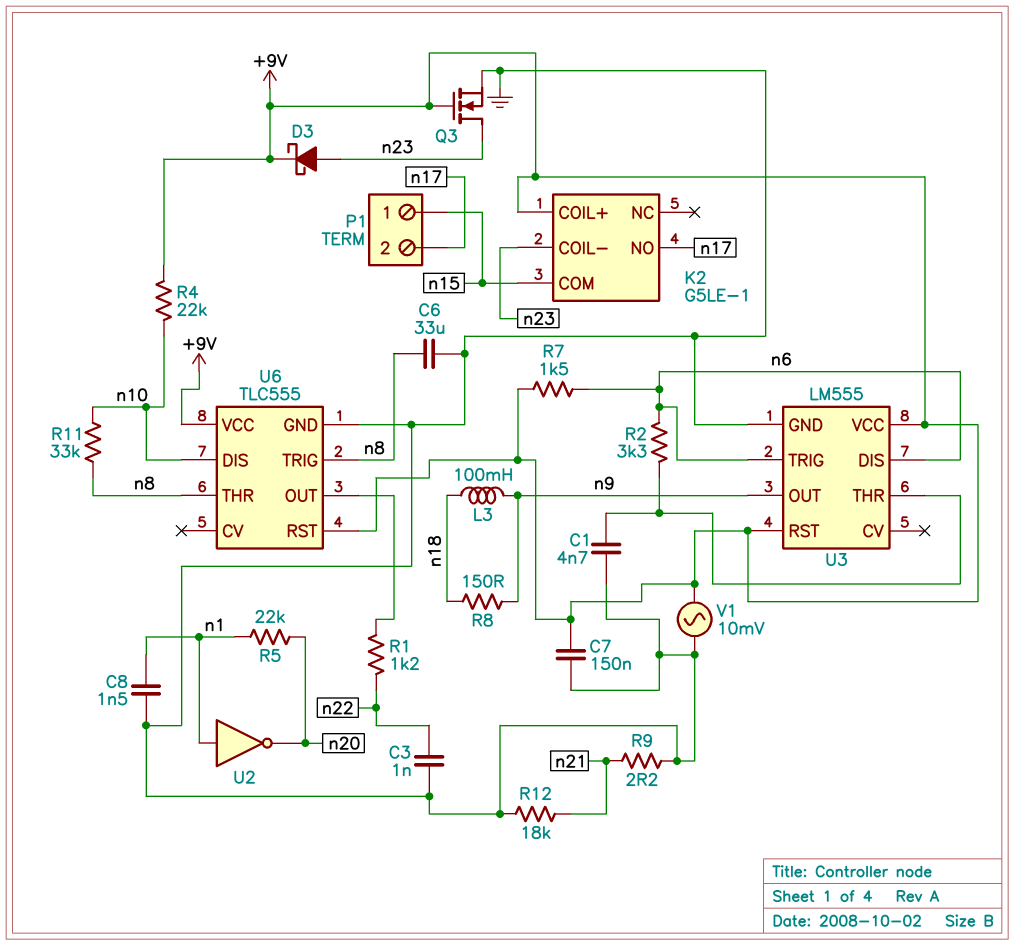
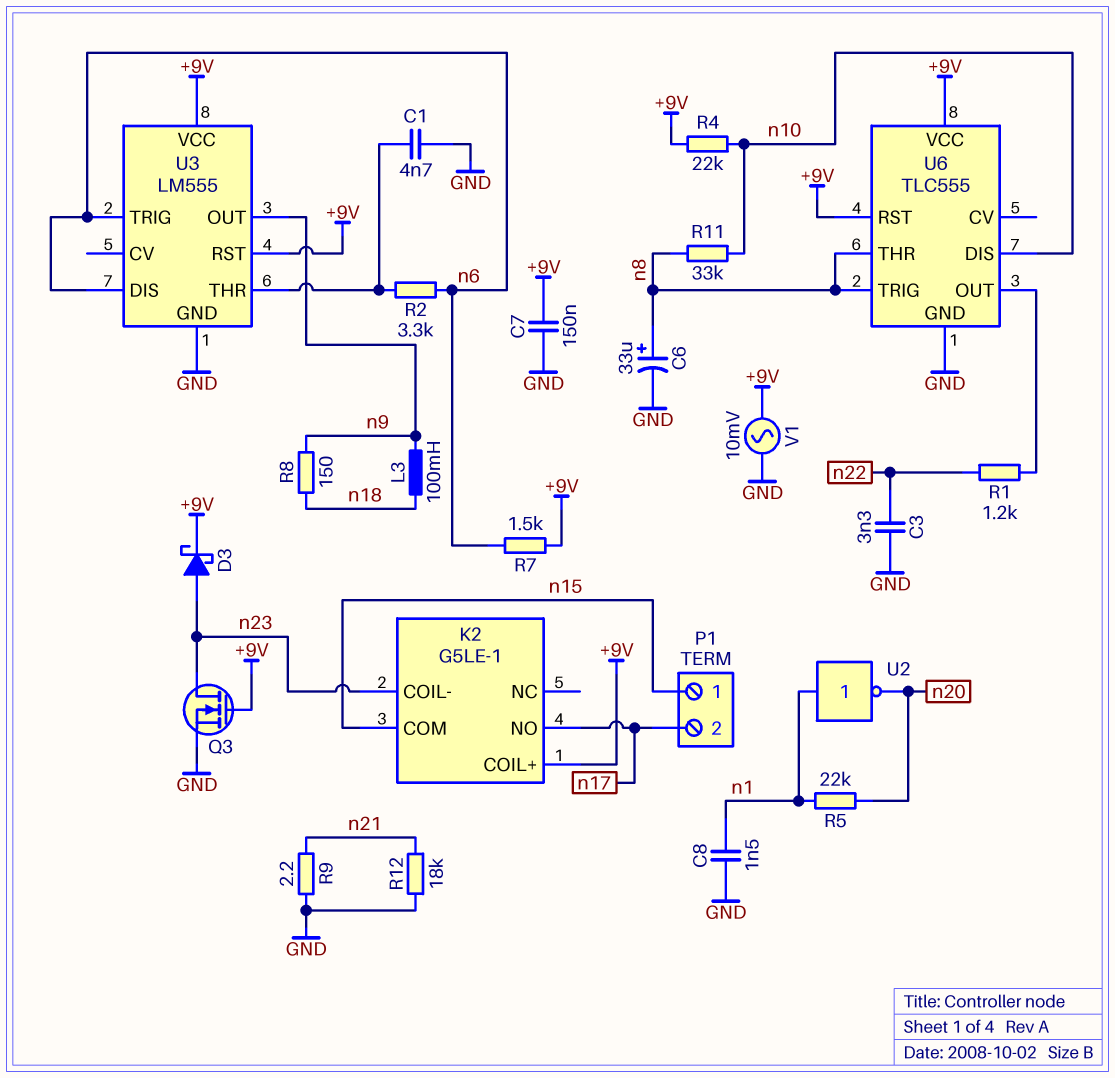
C3: 1nF (GND, n22) -> 3.3nF (GND, n22)
C6: 33uF (GND, n8) -> 33uF (plus n8, minus GND)

